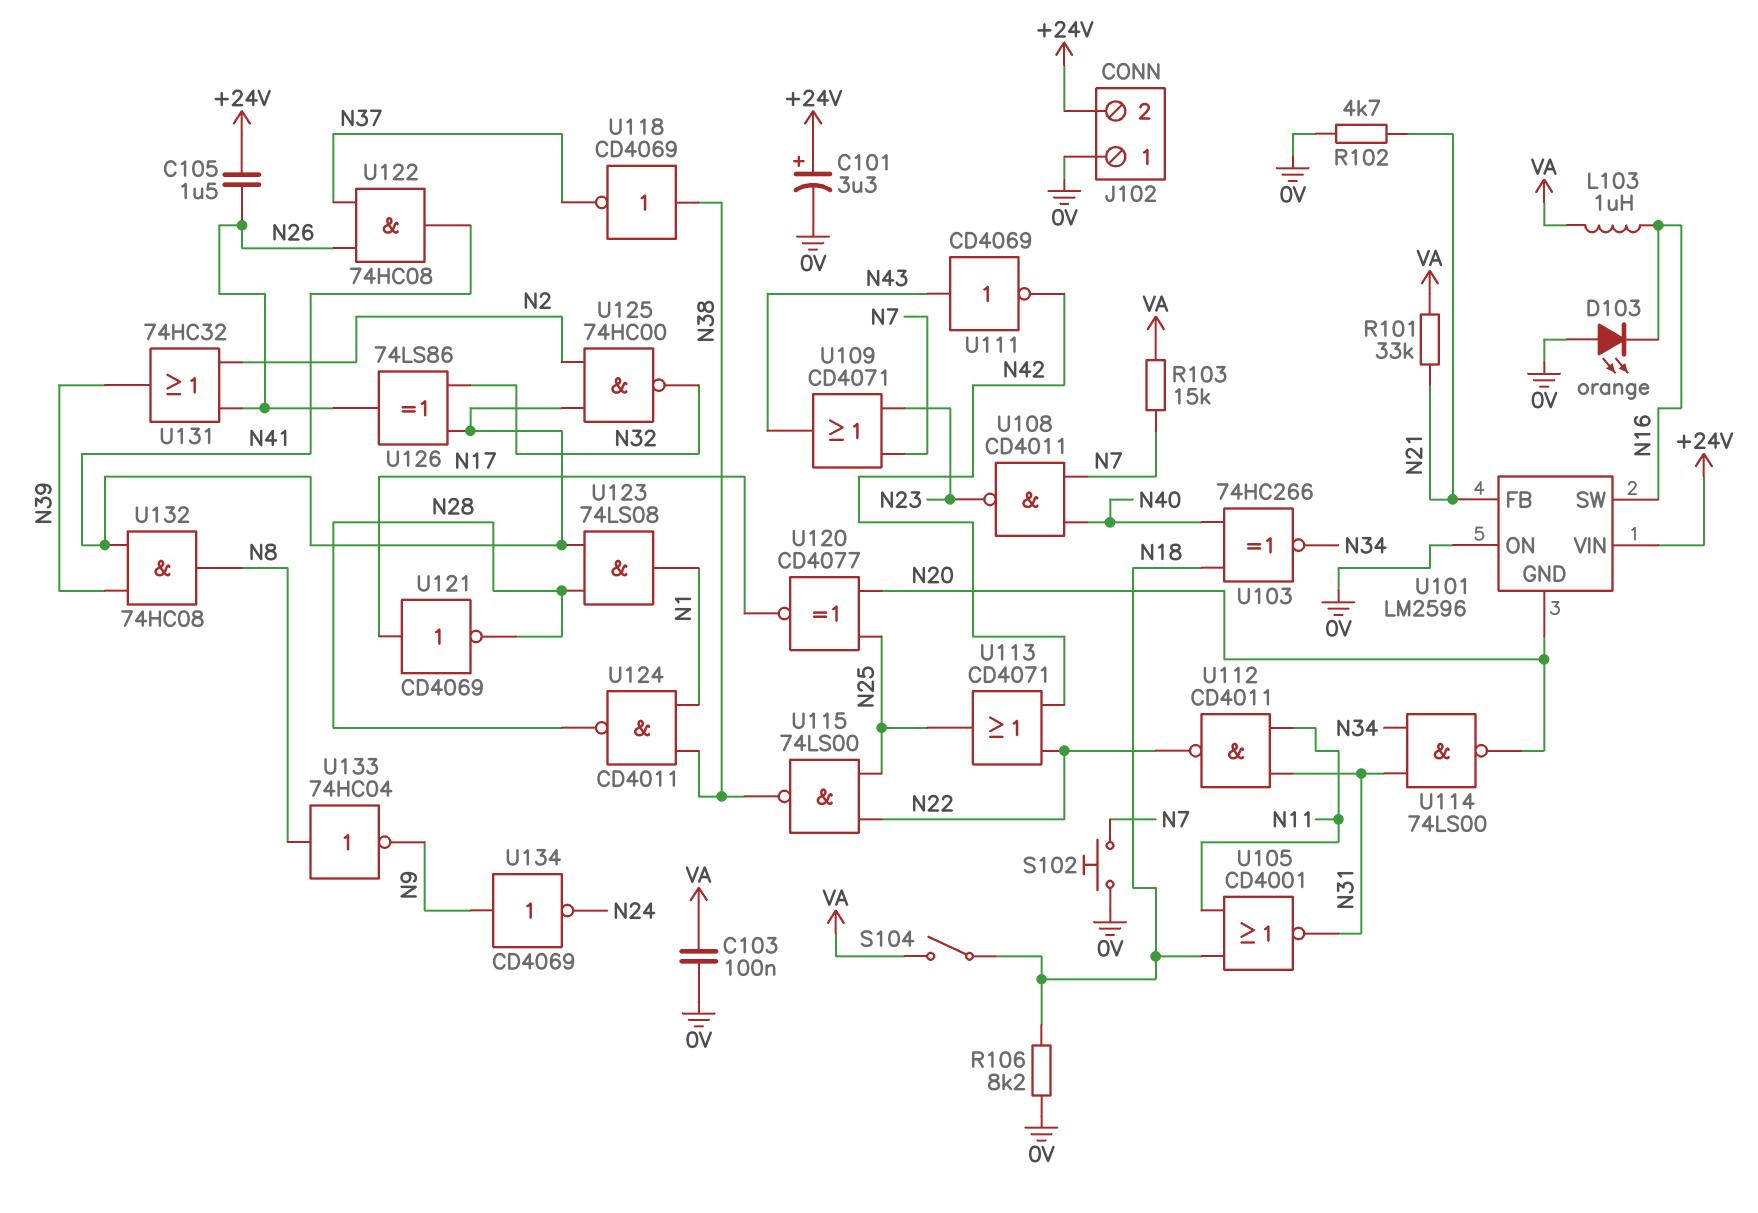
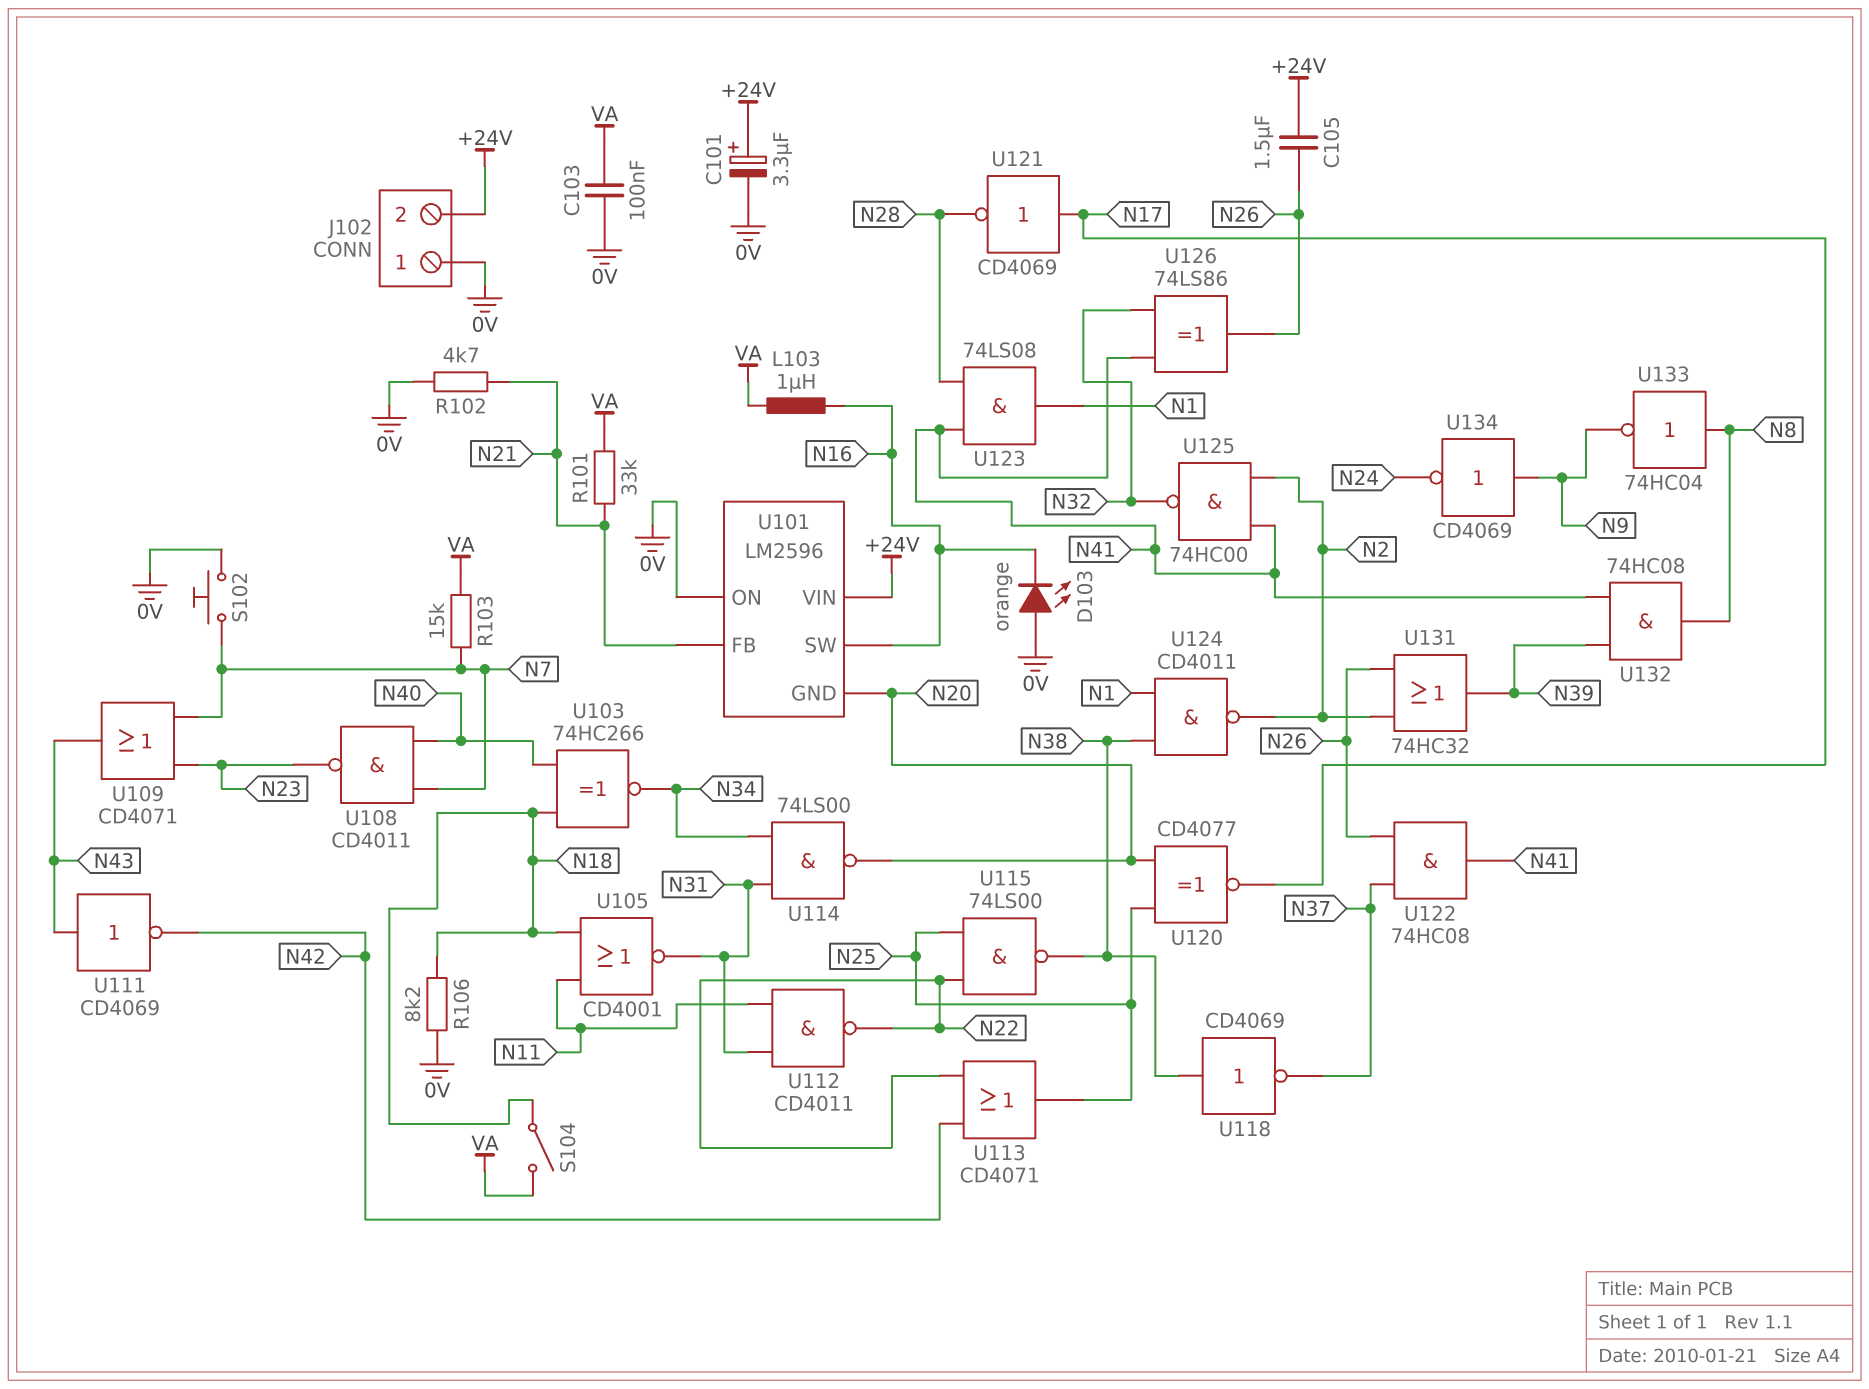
U124: NAND CD4011 (in N1, in N38, out N28) -> NAND CD4011 (in N1, in N38, out N2)

